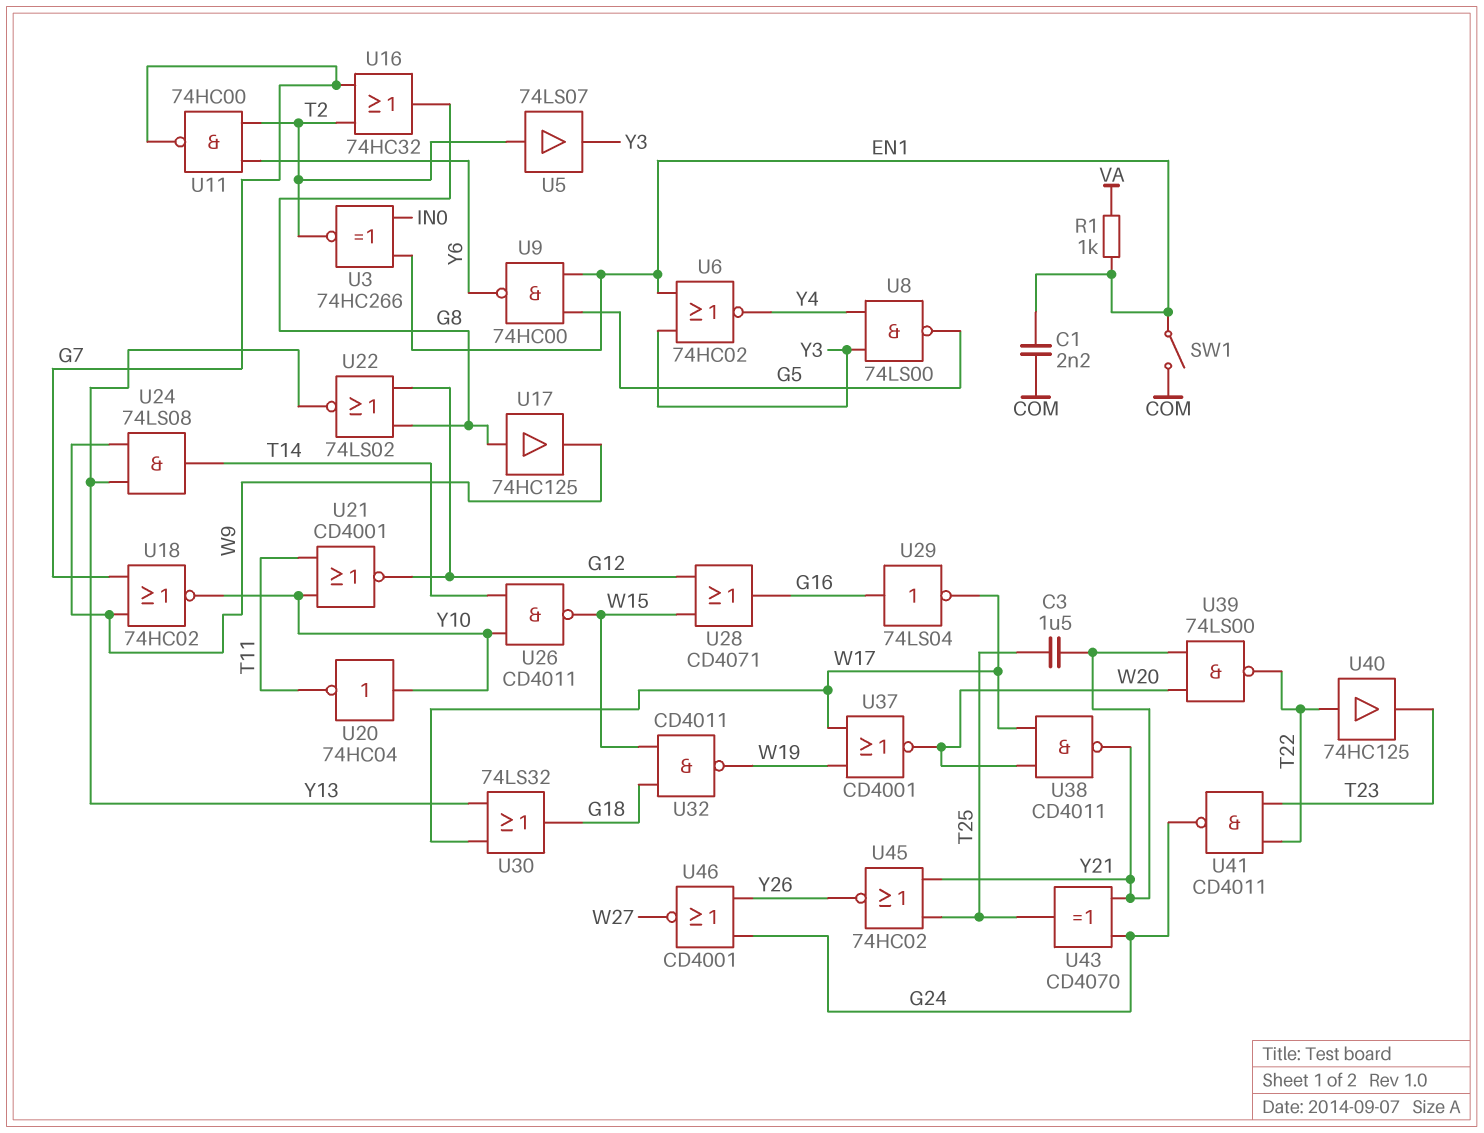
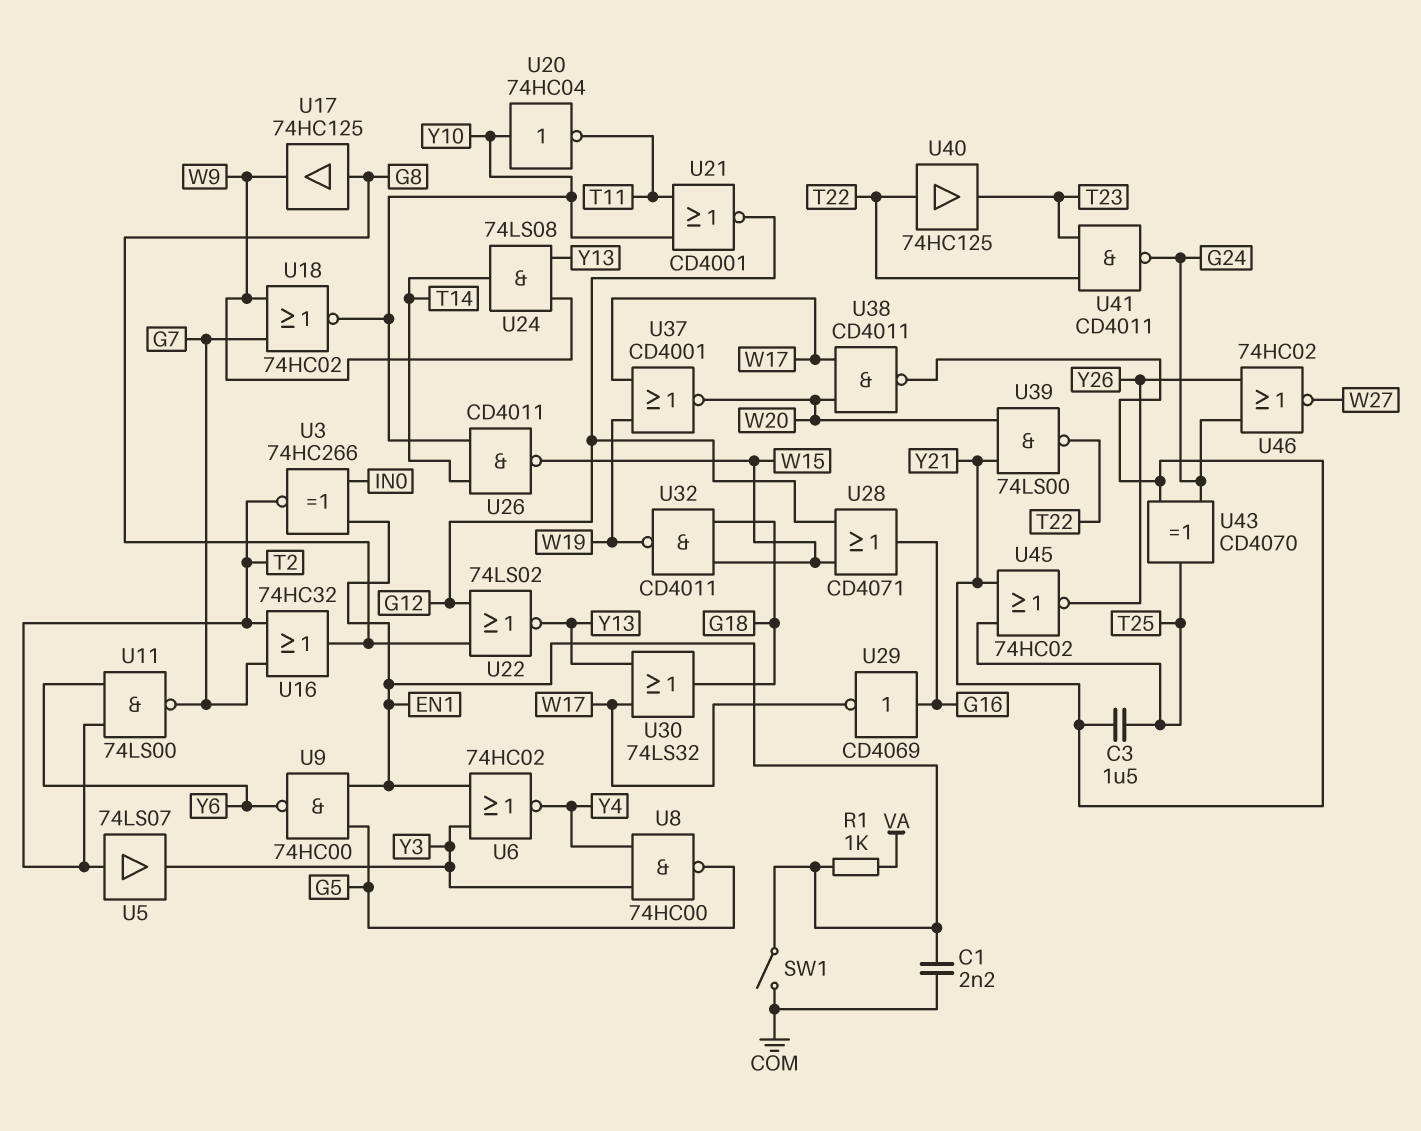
U8: NAND 74LS00 (in Y3, in Y4, out G5) -> NAND 74HC00 (in Y3, in Y4, out G5)
U11: NAND 74HC00 (in T2, in Y6, out G7) -> NAND 74LS00 (in T2, in Y6, out G7)
U29: NOT 74LS04 (in G16, out W17) -> NOT CD4069 (in G16, out W17)
U46: NOR CD4001 (in G24, in Y26, out W27) -> NOR 74HC02 (in G24, in Y26, out W27)

